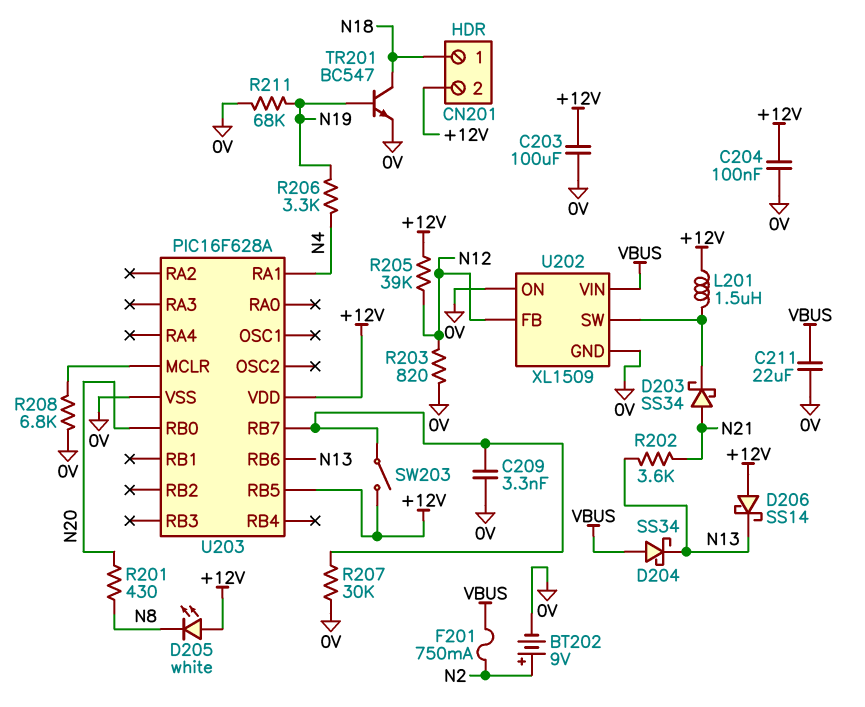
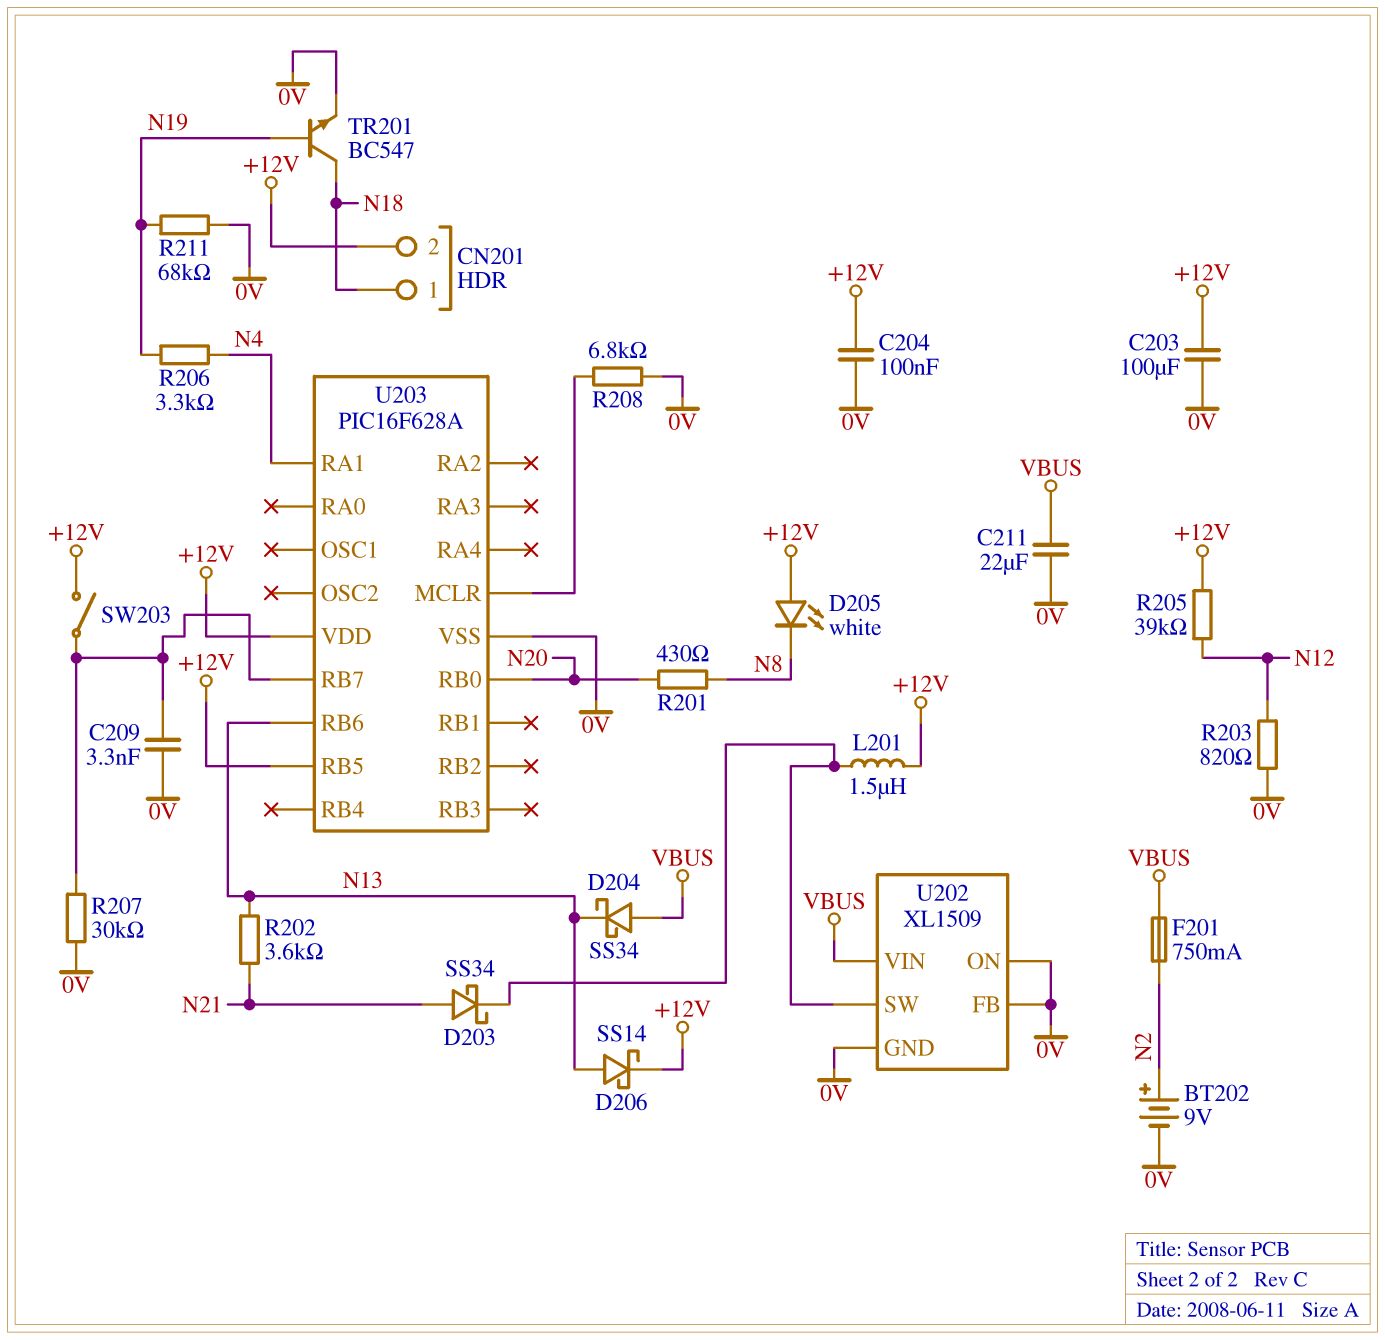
D206: schottky SS14 (A +12V, K N13) -> schottky SS14 (A N13, K +12V)
U202 pin FB: N12 -> 0V

